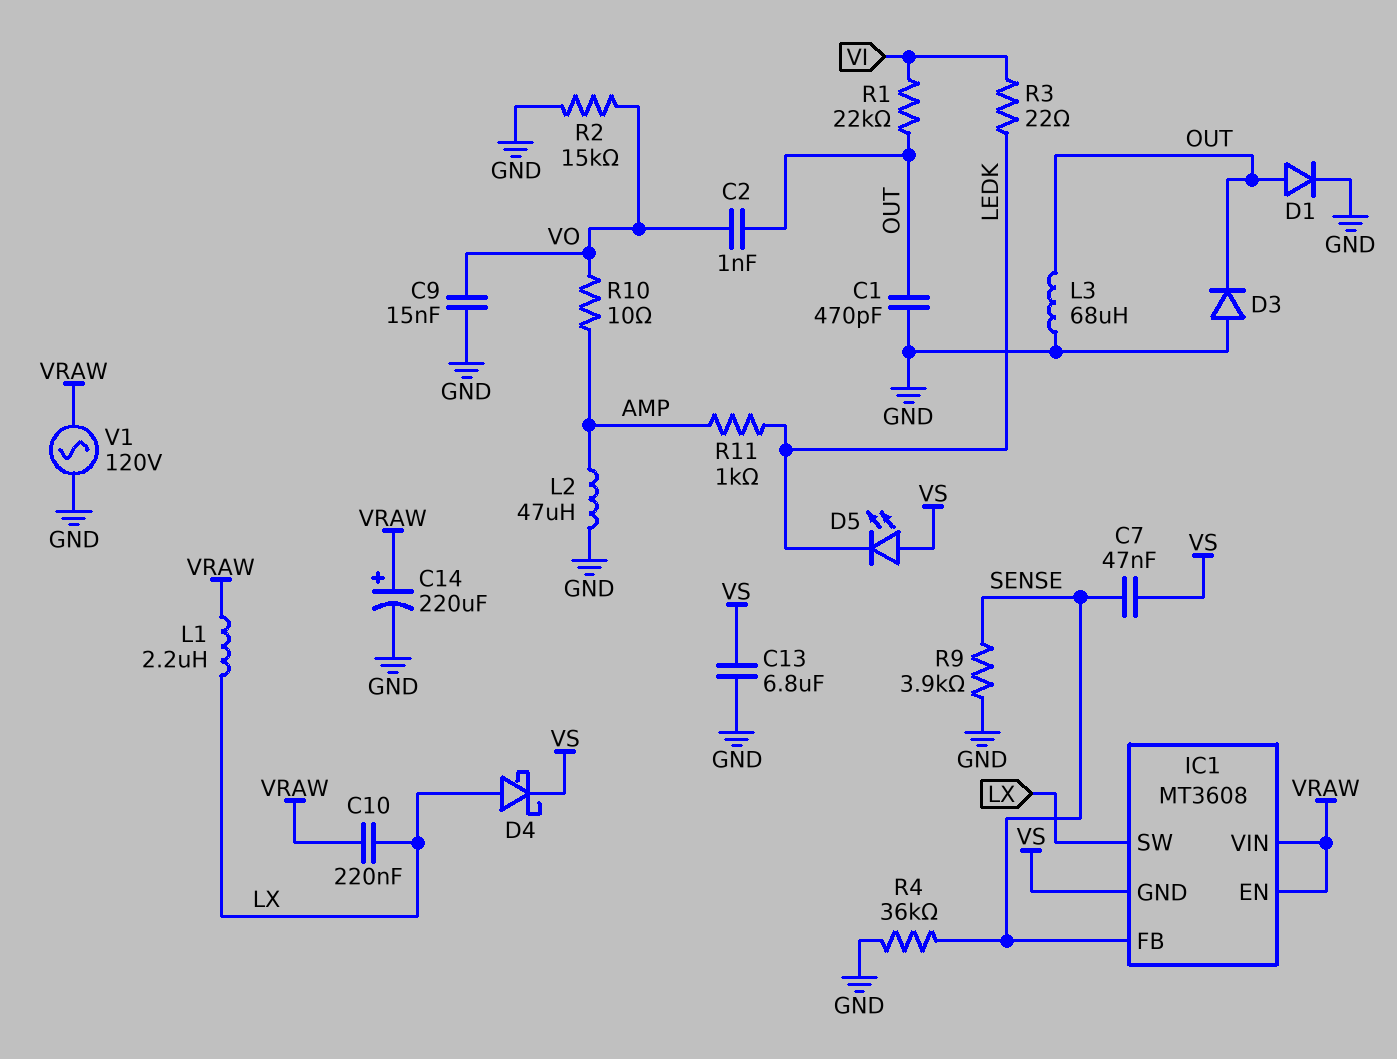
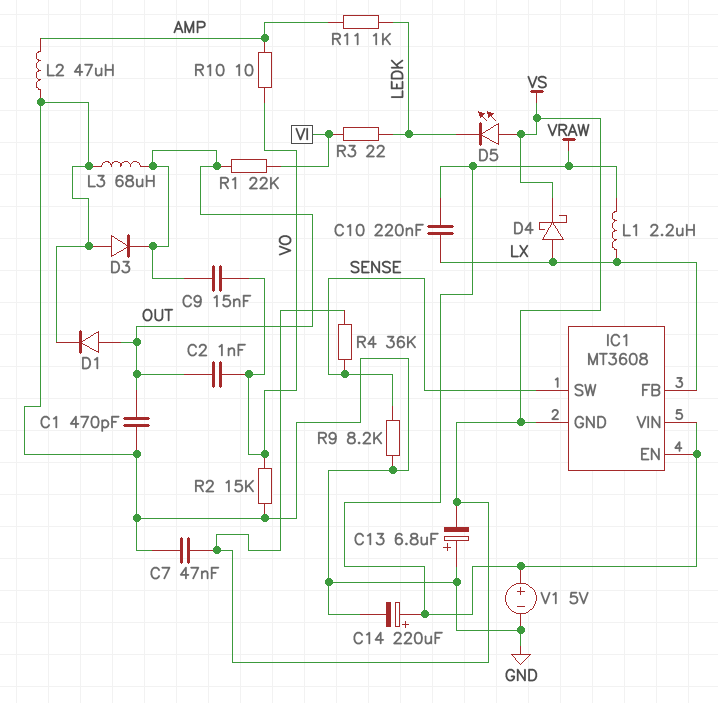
C7: 47nF (SENSE, VS) -> 47nF (GND, VS)
C9: 15nF (GND, VO) -> 15nF (OUT, VO)
C13: 6.8uF (GND, VS) -> 6.8uF (plus GND, minus VS)
IC1 pin FB: SENSE -> LX
IC1 pin SW: LX -> SENSE
R4: 36k (GND, SENSE) -> 36k (SENSE, VS)
R9: 3.9k (GND, SENSE) -> 8.2k (GND, SENSE)
V1: AC 120V (GND, VRAW) -> 5V (plus VRAW, minus GND)

